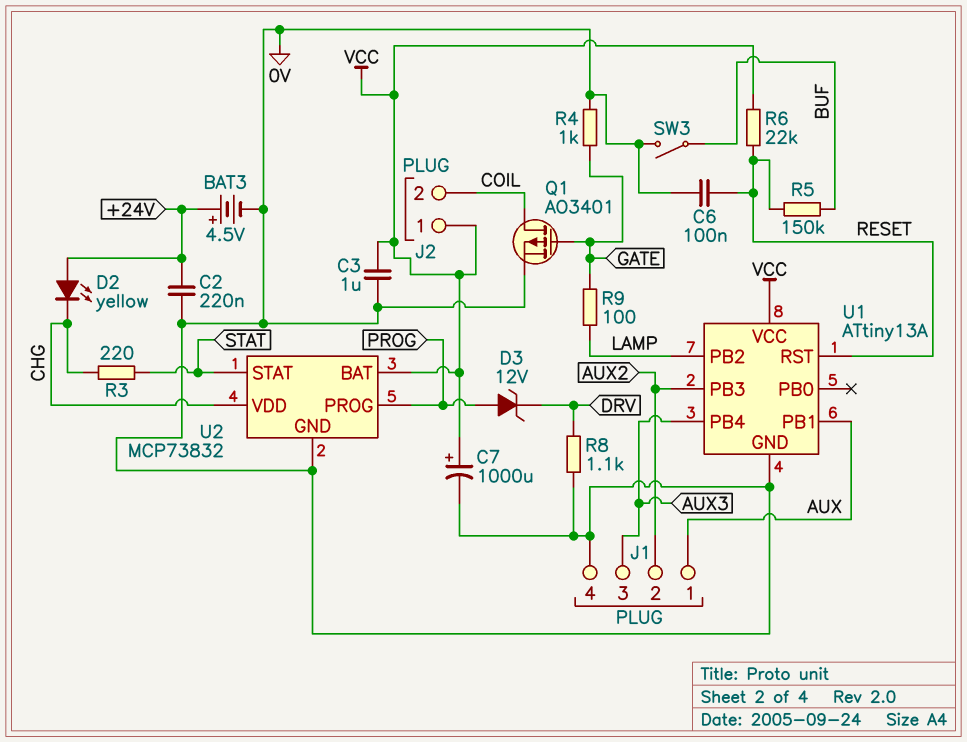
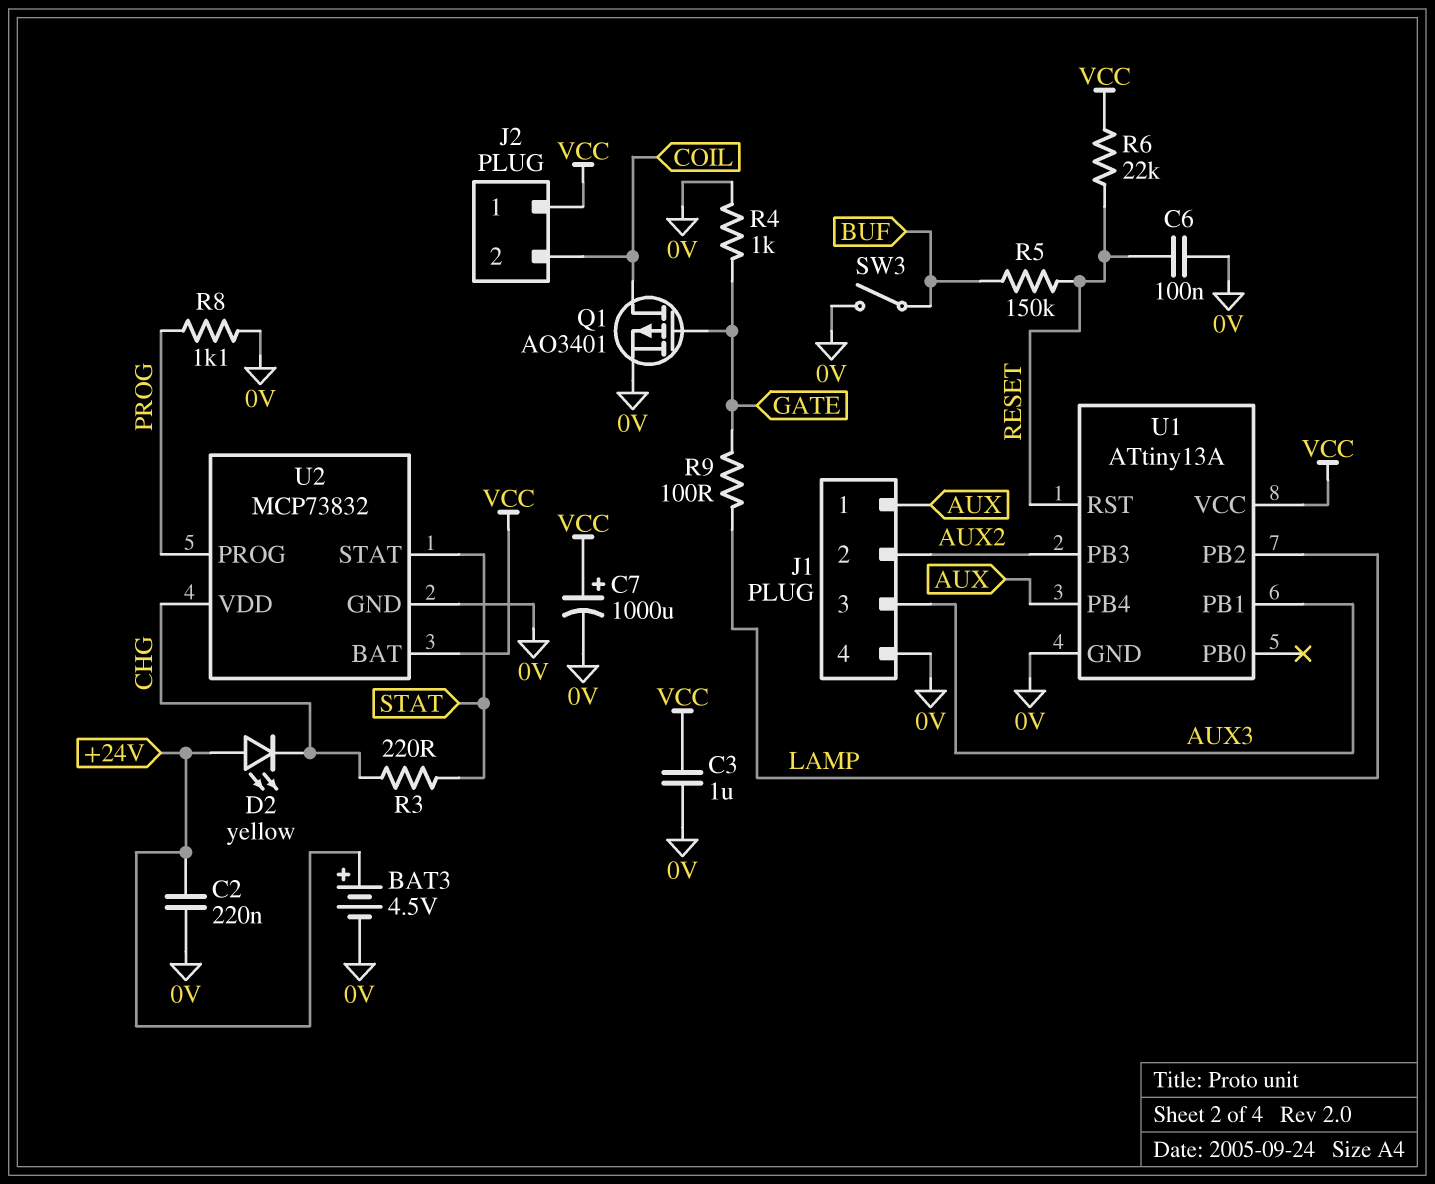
D3: zener 12V (A PROG, K DRV) -> none
R8: 1.1k (0V, DRV) -> 1.1k (0V, PROG)
U1 pin PB1: AUX -> AUX3
U1 pin PB4: AUX3 -> AUX

